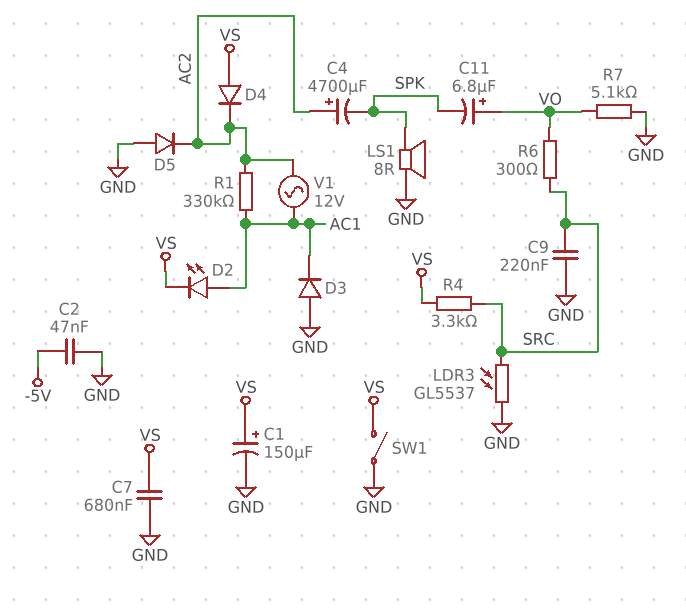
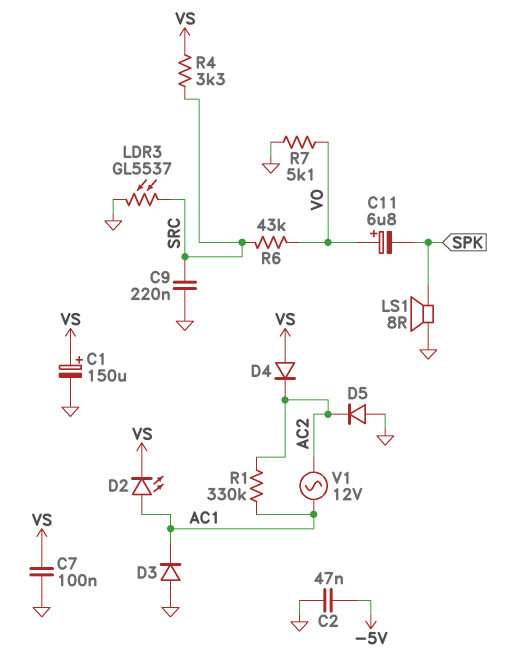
C4: 4700uF (plus AC2, minus SPK) -> none
C7: 680nF (GND, VS) -> 100nF (GND, VS)
R6: 300 (SRC, VO) -> 43k (SRC, VO)
SW1: switch (GND, VS) -> none

